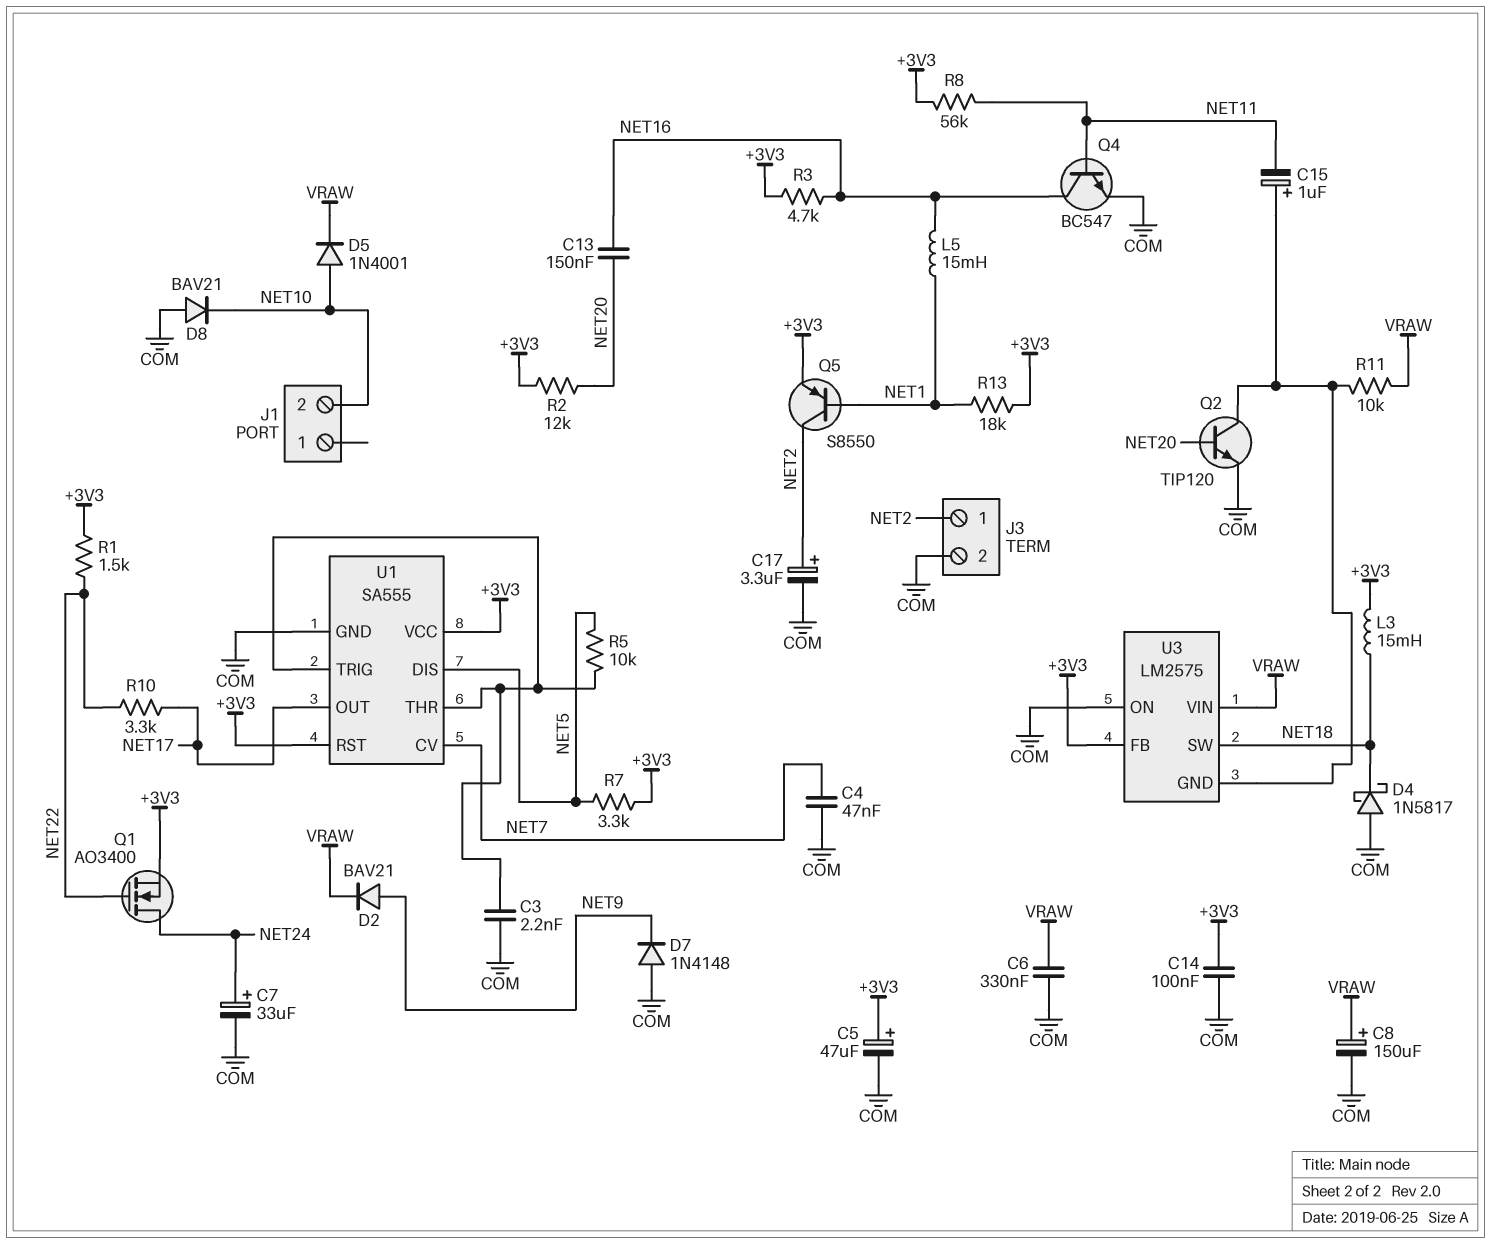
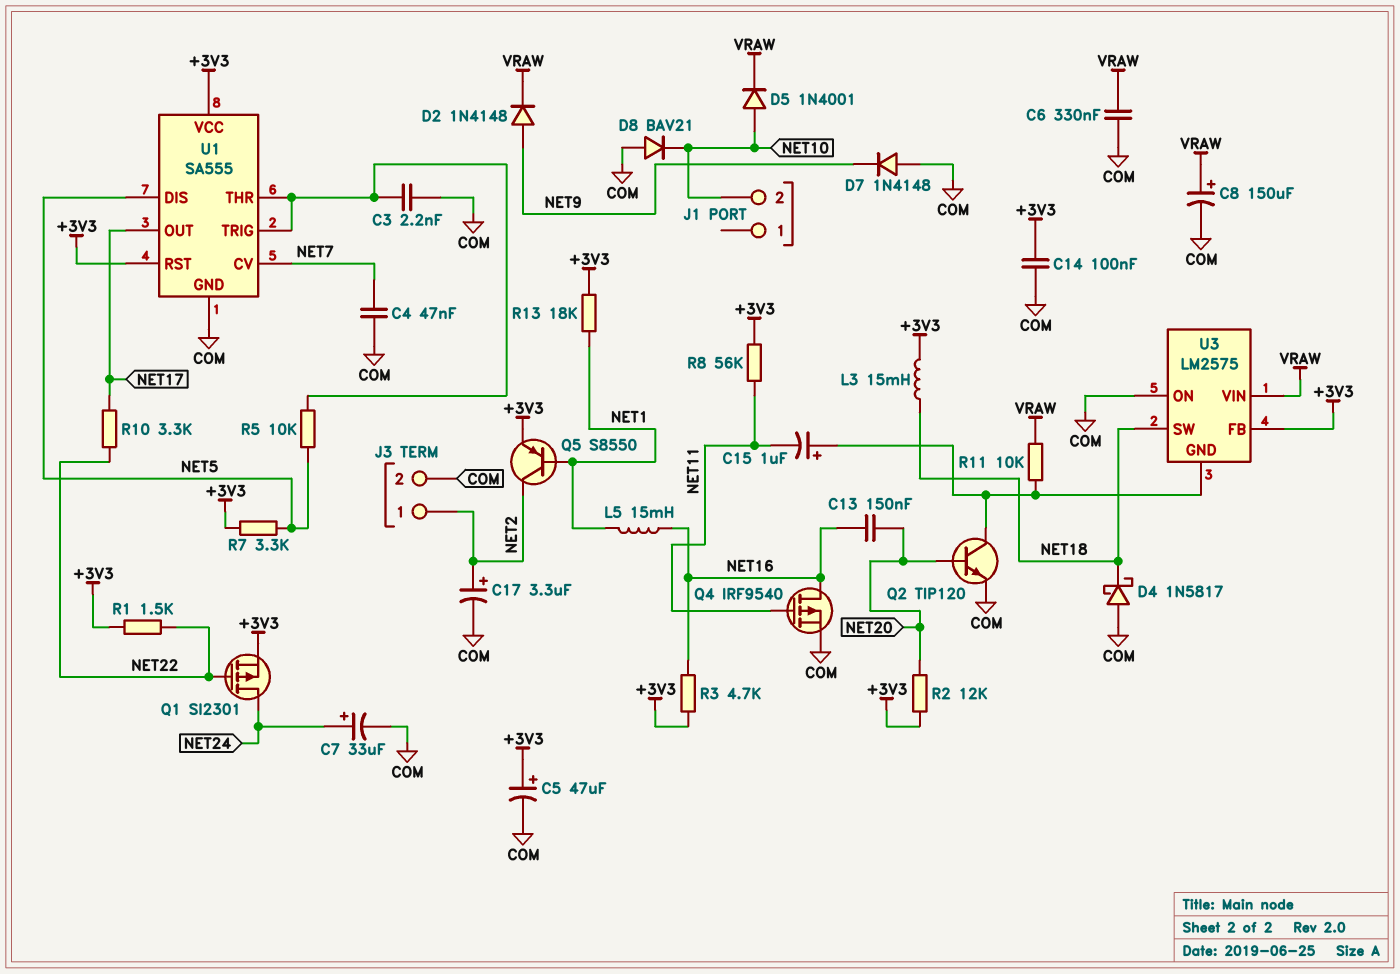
D2: diode BAV21 (A NET9, K VRAW) -> diode 1N4148 (A NET9, K VRAW)
Q1: NMOS AO3400 (G NET22, D NET24, S +3V3) -> PMOS SI2301 (G NET22, D NET24, S +3V3)
Q4: NPN BC547 (B NET11, C NET16, E COM) -> PMOS IRF9540 (G NET11, D NET16, S COM)

